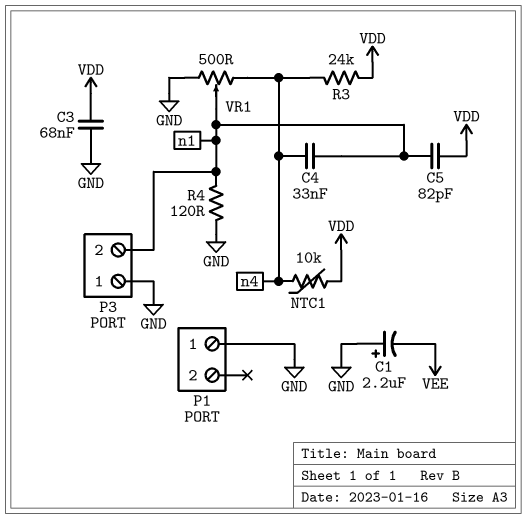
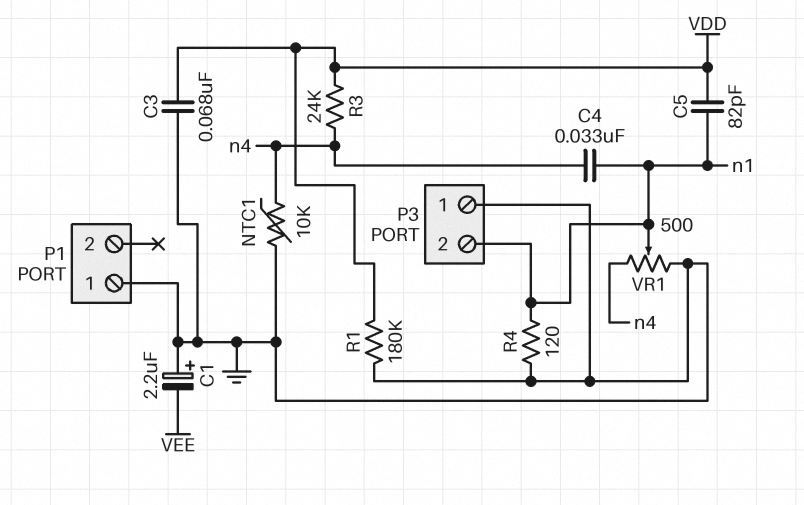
NTC1: 10k (VDD, n4) -> 10k (GND, n4)
R1: none -> 180k (GND, VDD)

